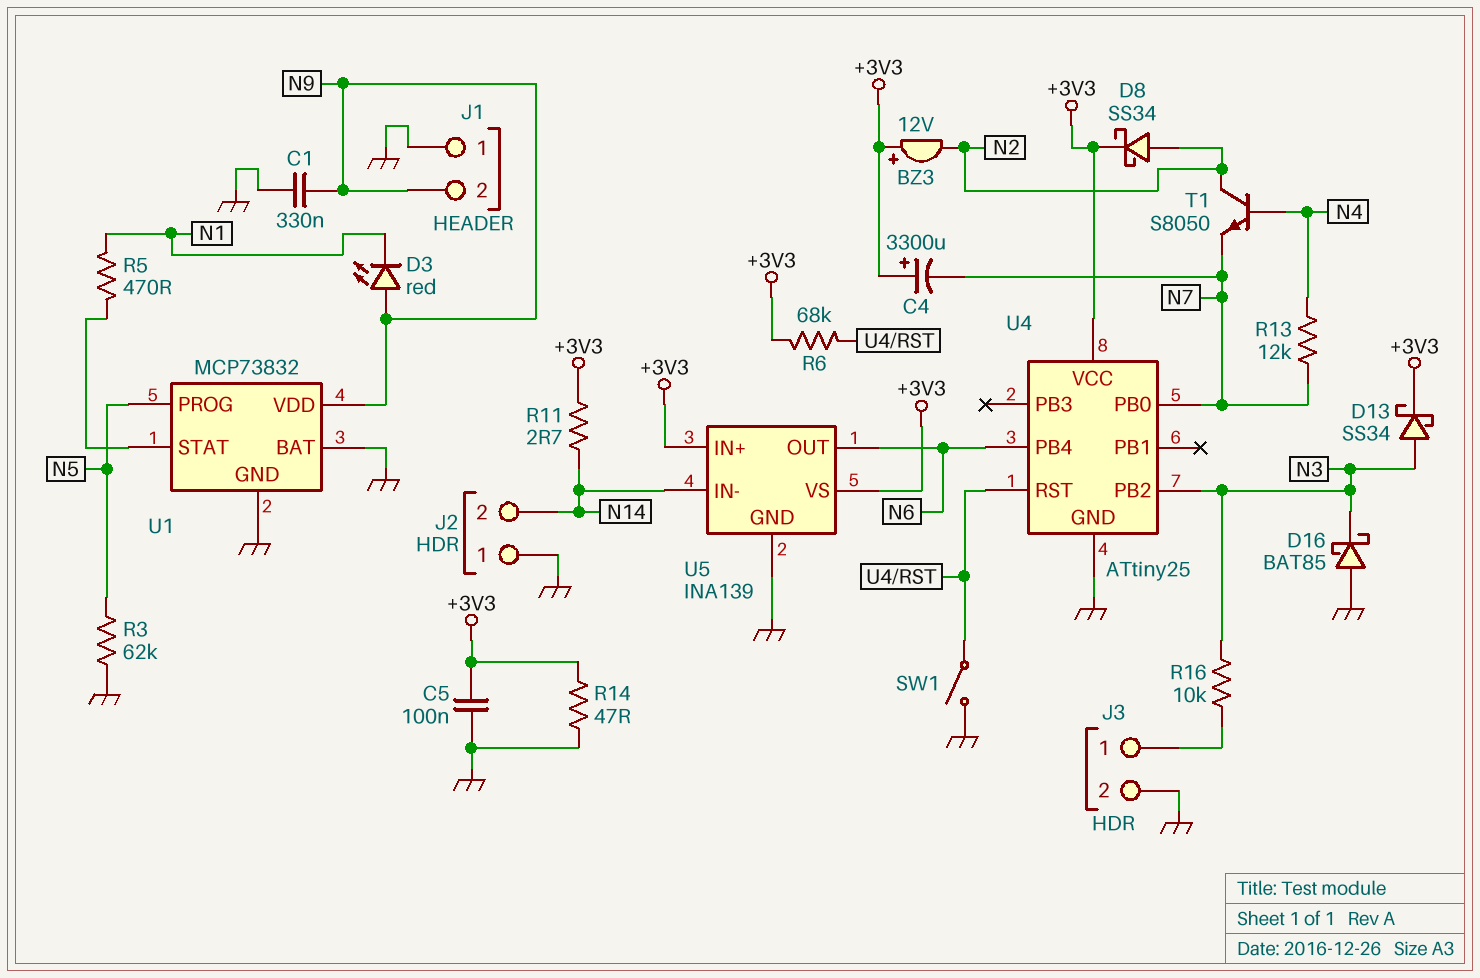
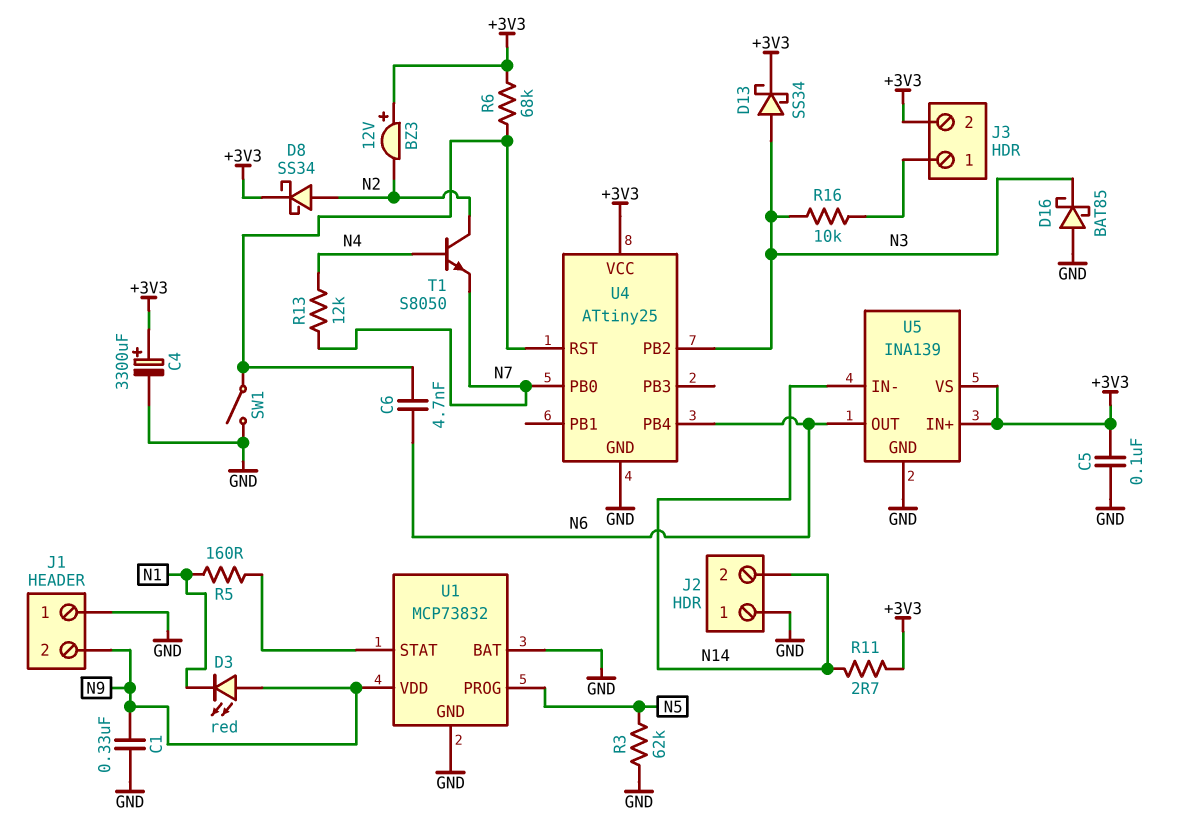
C4: 3300uF (plus +3V3, minus N7) -> 3300uF (plus +3V3, minus GND)
C6: none -> 4.7nF (N6, U4/RST)
J3 pin 2: GND -> +3V3
R5: 470 (N1, U1/STAT) -> 160 (N1, U1/STAT)
R14: 47 (+3V3, GND) -> none

